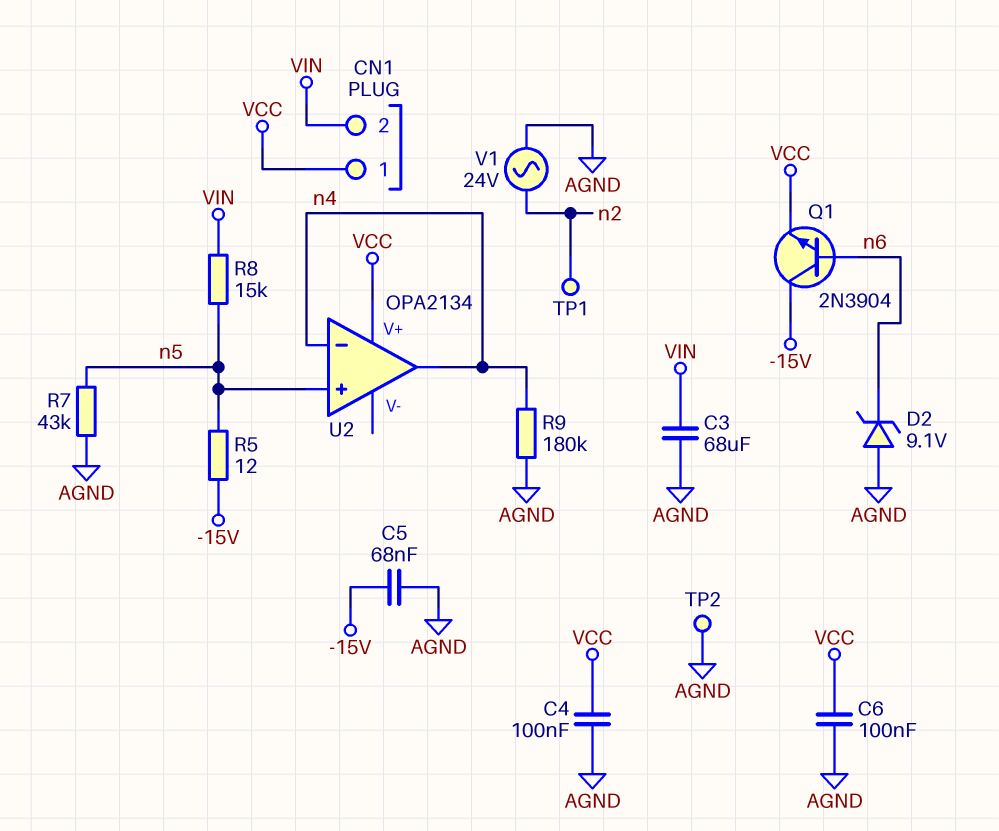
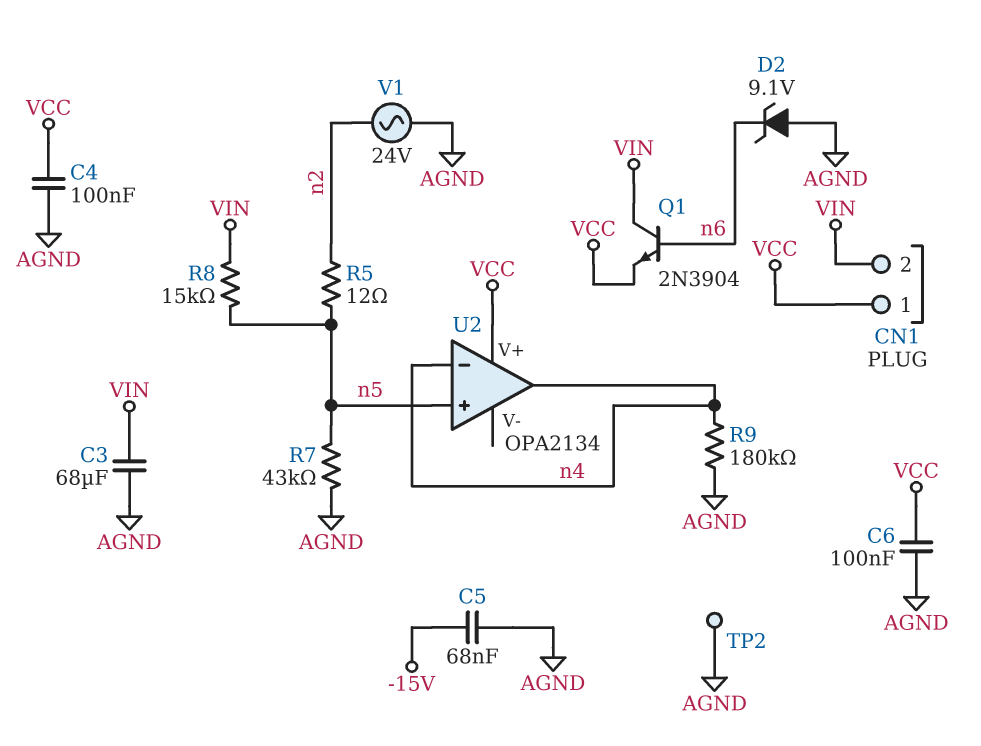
Q1: NPN 2N3904 (B n6, C -15V, E VCC) -> NPN 2N3904 (B n6, C VIN, E VCC)
R5: 12 (-15V, n5) -> 12 (n2, n5)
TP1: test point (n2) -> none

